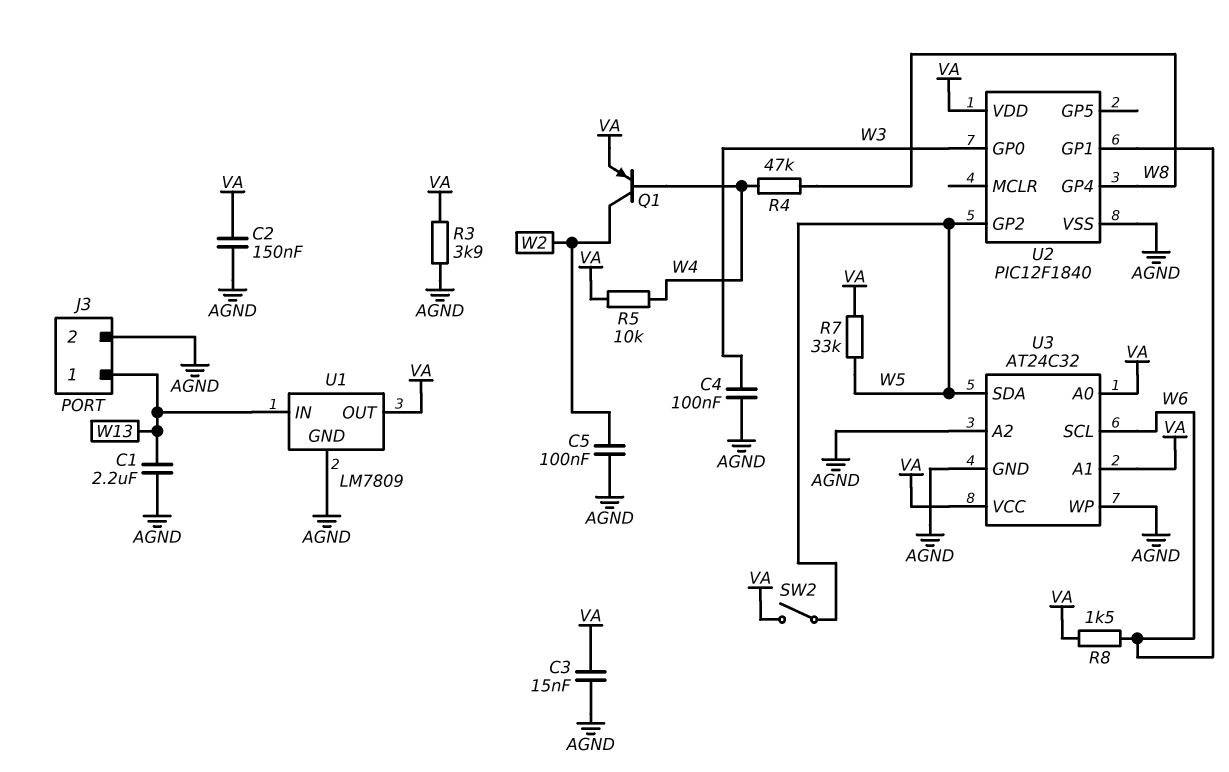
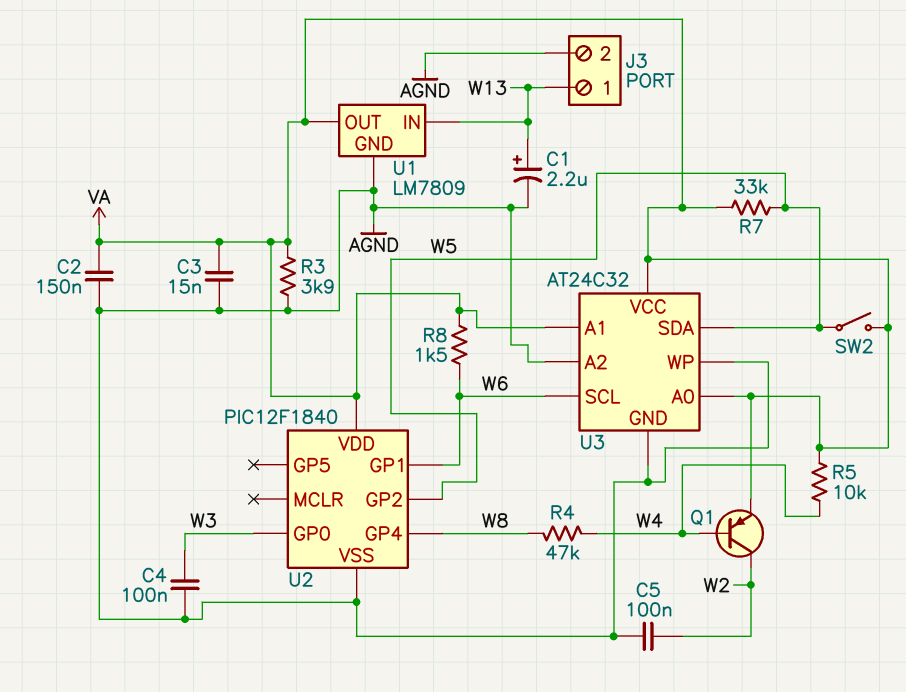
C1: 2.2uF (AGND, W13) -> 2.2uF (plus W13, minus AGND)

